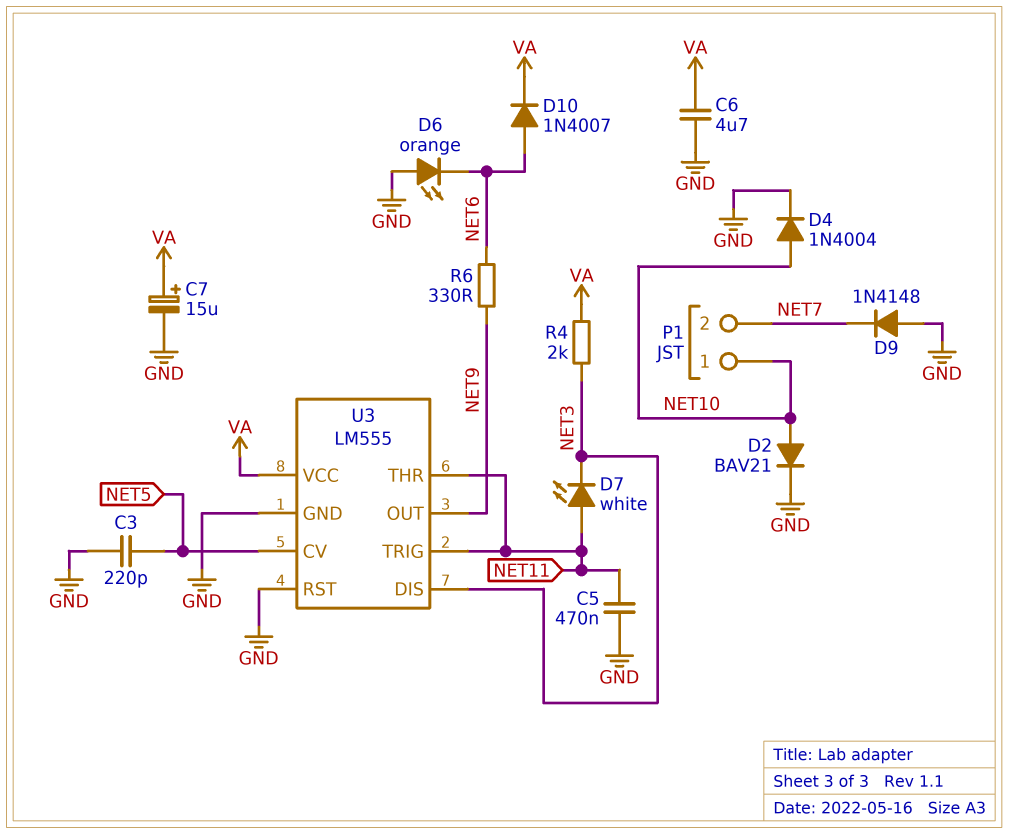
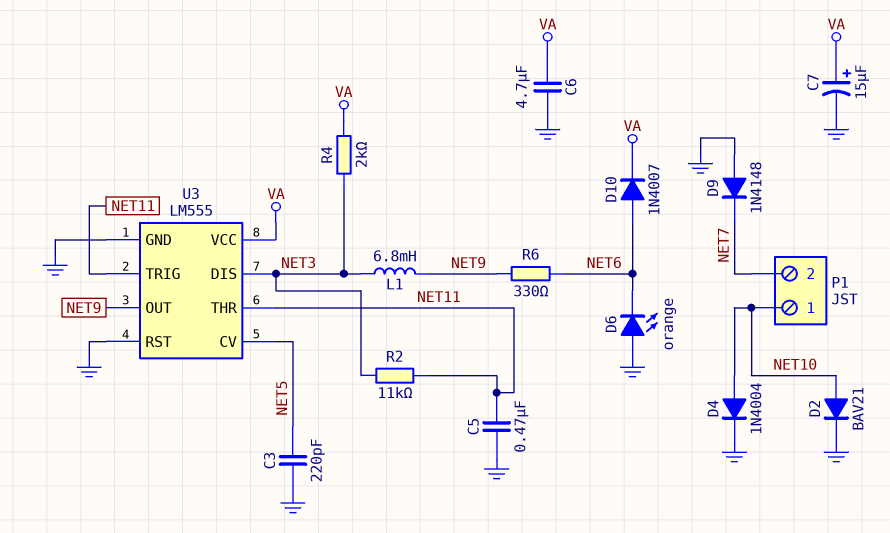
D7: LED white (A NET11, K NET3) -> none
L1: none -> 6.8mH (NET3, NET9)
R2: none -> 11k (NET3, NET11)

